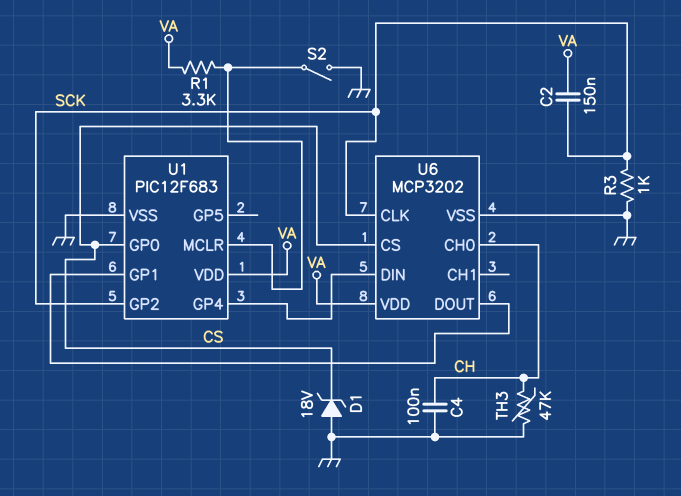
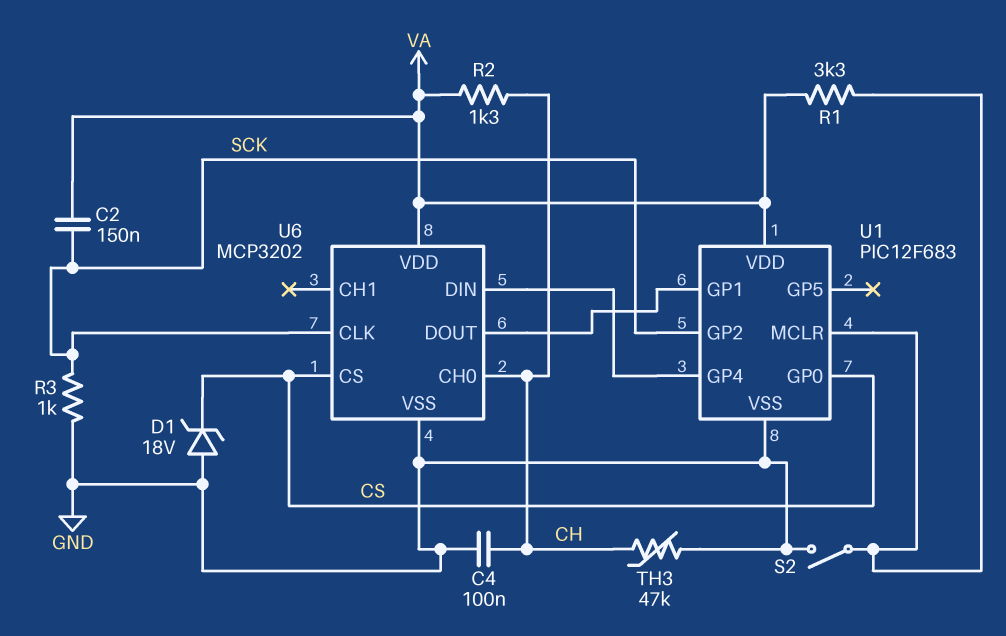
R2: none -> 1.3k (CH, VA)

